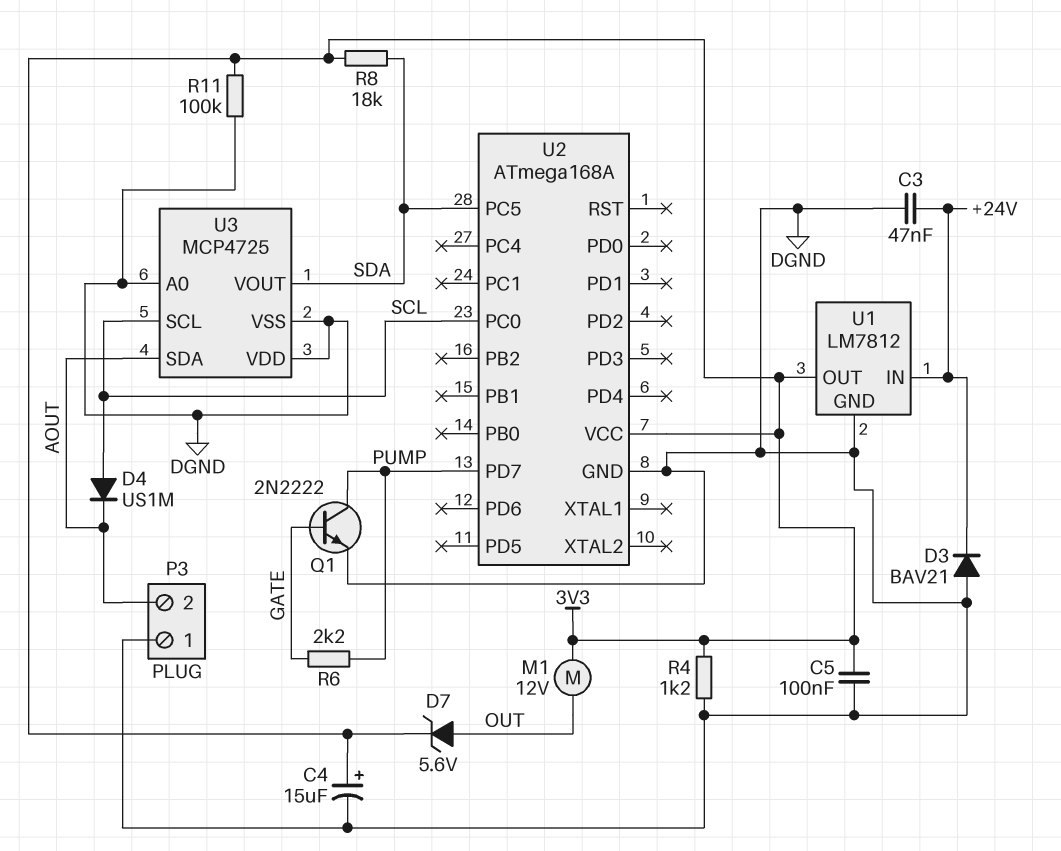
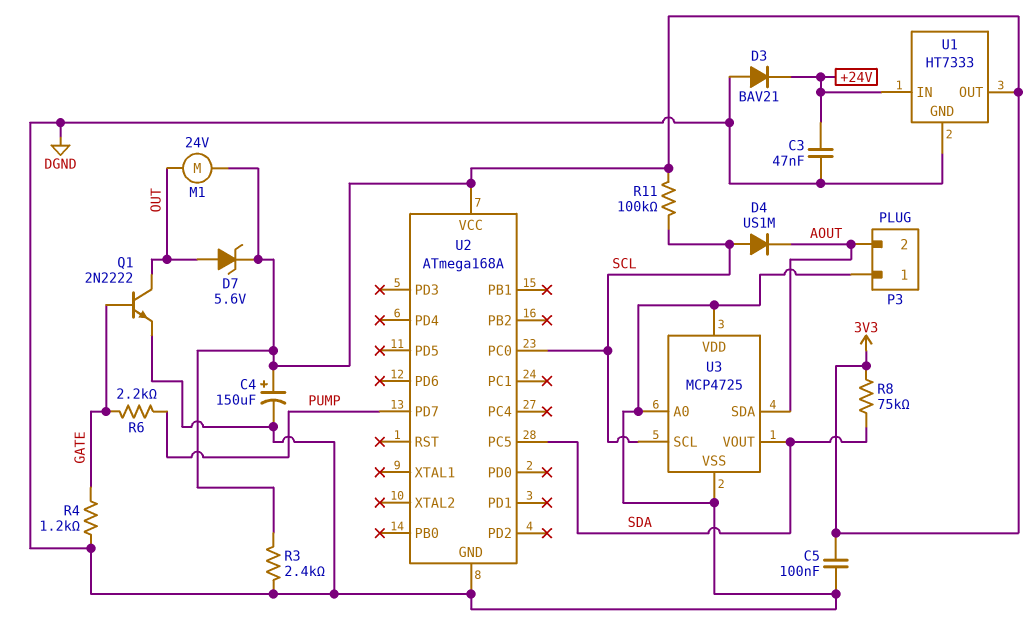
C4: 15uF (plus 3V3, minus DGND) -> 150uF (plus 3V3, minus DGND)
M1: motor 12V (3V3, OUT) -> motor 24V (3V3, OUT)
Q1: NPN 2N2222 (B GATE, C PUMP, E DGND) -> NPN 2N2222 (B GATE, C OUT, E DGND)
R3: none -> 2.4k (3V3, DGND)
R4: 1.2k (3V3, DGND) -> 1.2k (DGND, GATE)
R8: 18k (3V3, SDA) -> 75k (3V3, SDA)
R11: 100k (3V3, DGND) -> 100k (3V3, SCL)
U1: LM7812 -> HT7333

